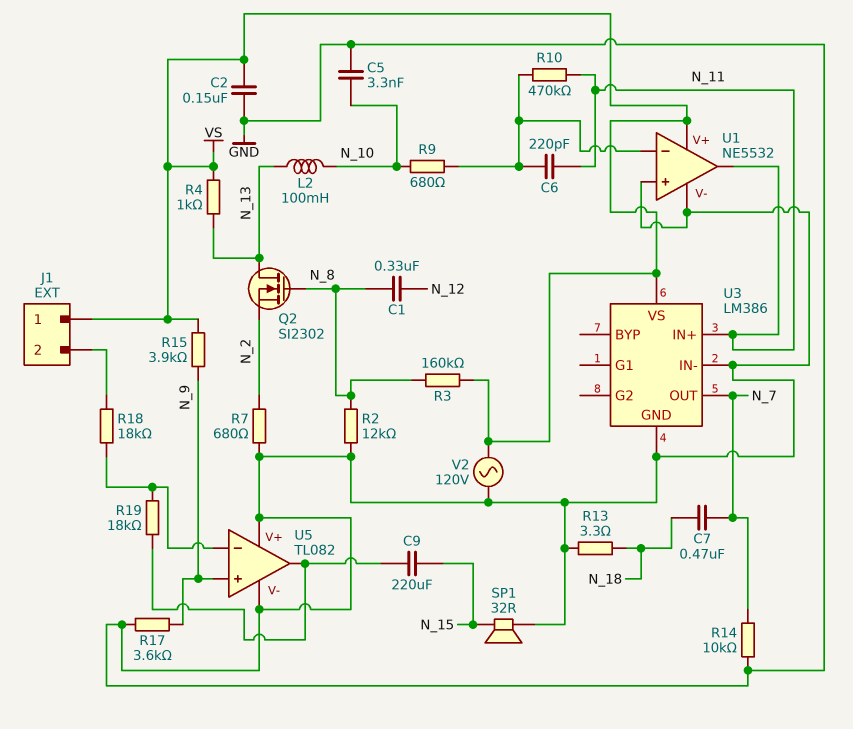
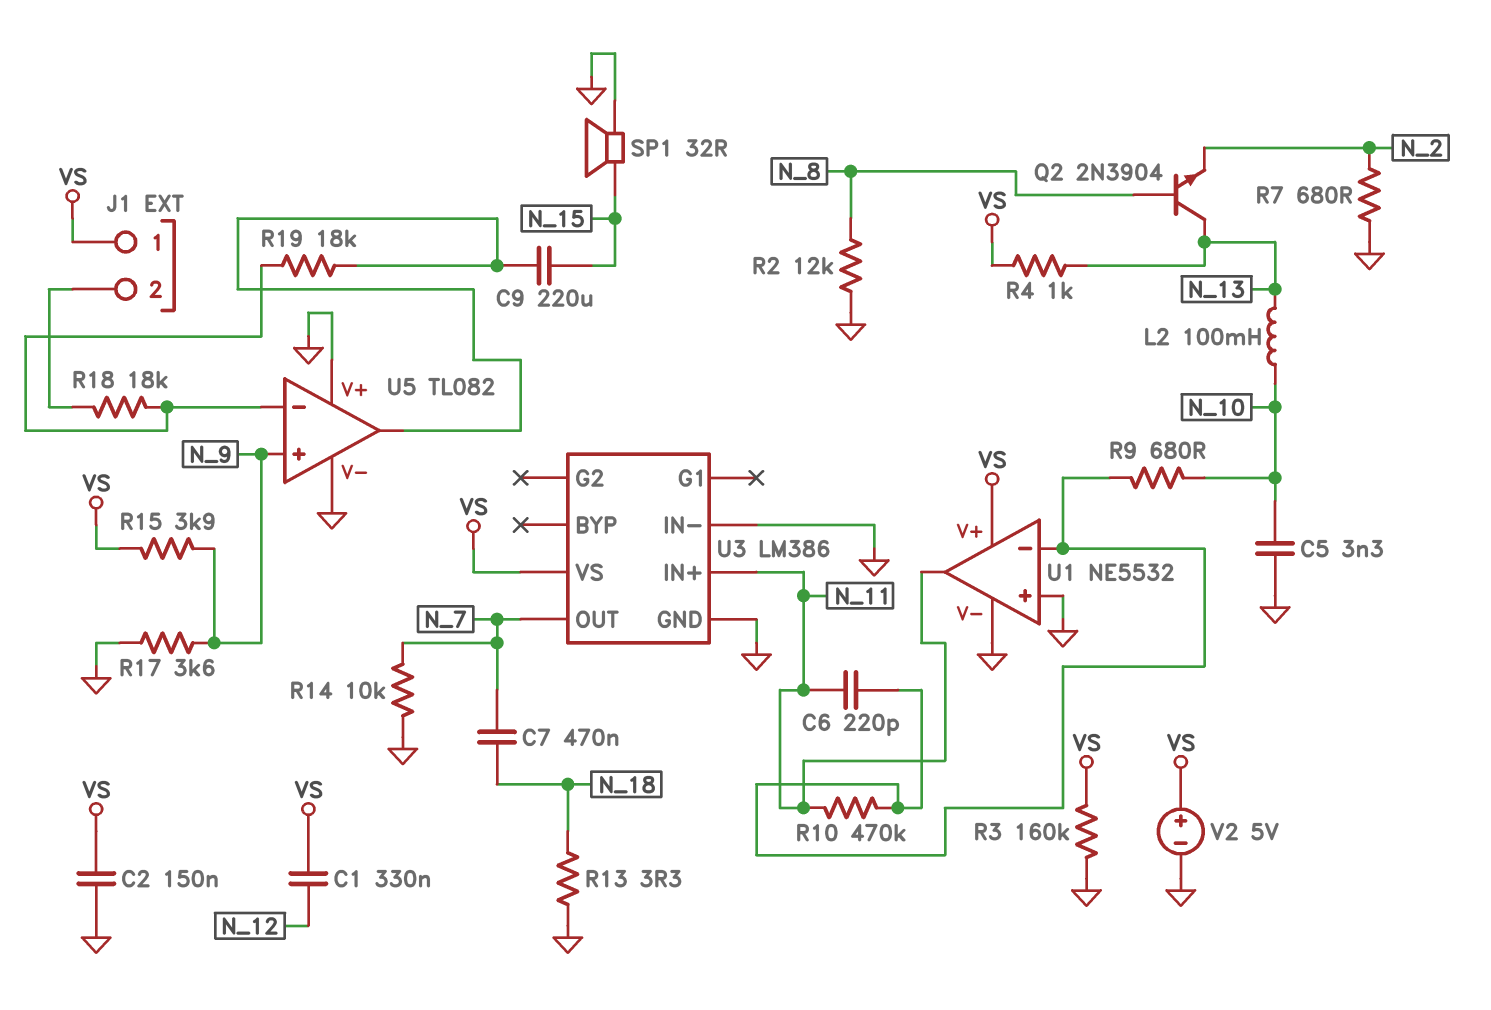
C1: 330nF (N_8, N_12) -> 330nF (N_12, VS)
Q2: NMOS SI2302 (G N_8, D N_13, S N_2) -> NPN 2N3904 (B N_8, C N_13, E N_2)
R3: 160k (N_8, VS) -> 160k (GND, VS)
V2: AC 120V (GND, VS) -> 5V (plus VS, minus GND)

